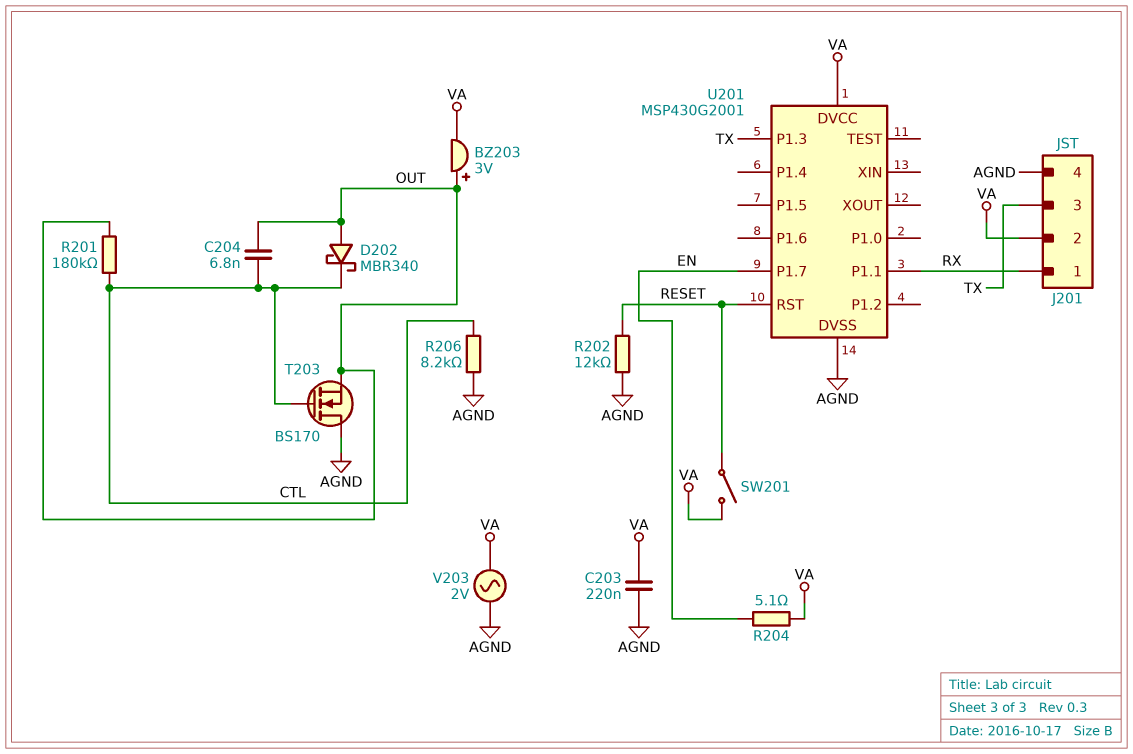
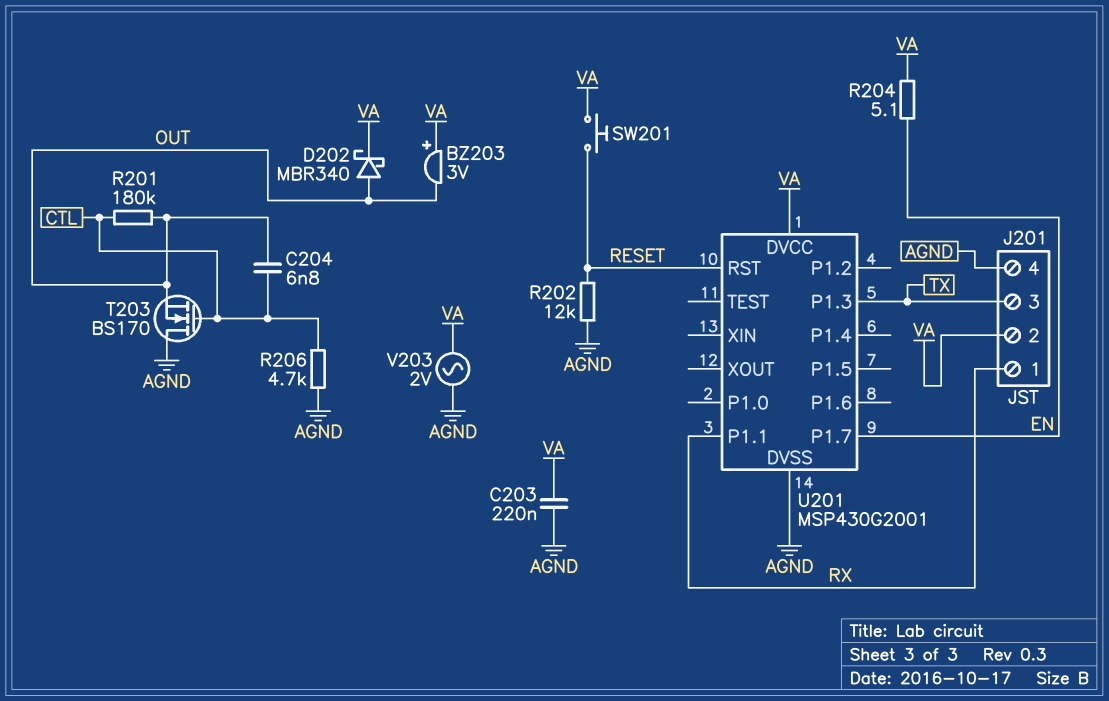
BZ203: buzzer 3V (plus OUT, minus VA) -> buzzer 3V (plus VA, minus OUT)
D202: schottky MBR340 (A OUT, K CTL) -> schottky MBR340 (A OUT, K VA)
R206: 8.2k (AGND, CTL) -> 4.7k (AGND, CTL)
SW201: switch (RESET, VA) -> button (RESET, VA)

